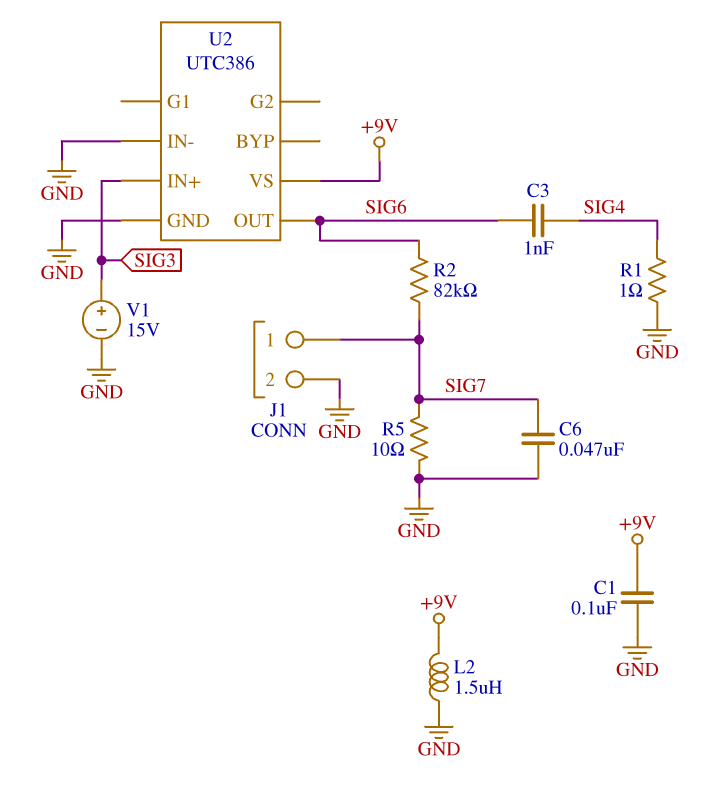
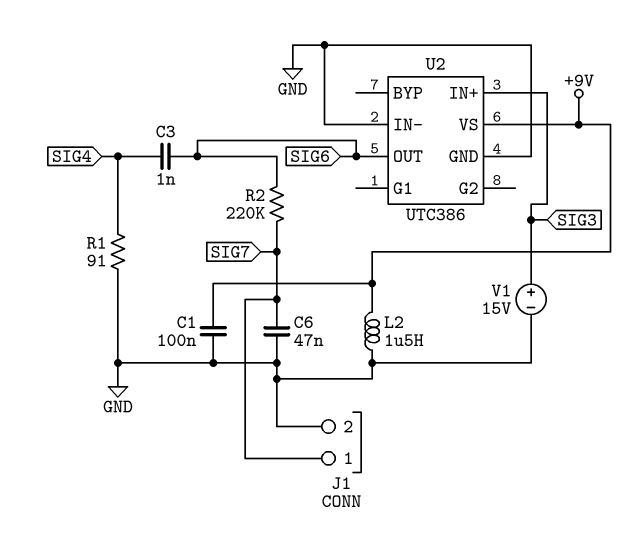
R1: 1 (GND, SIG4) -> 91 (GND, SIG4)
R2: 82k (SIG6, SIG7) -> 220k (SIG6, SIG7)
R5: 10 (GND, SIG7) -> none

